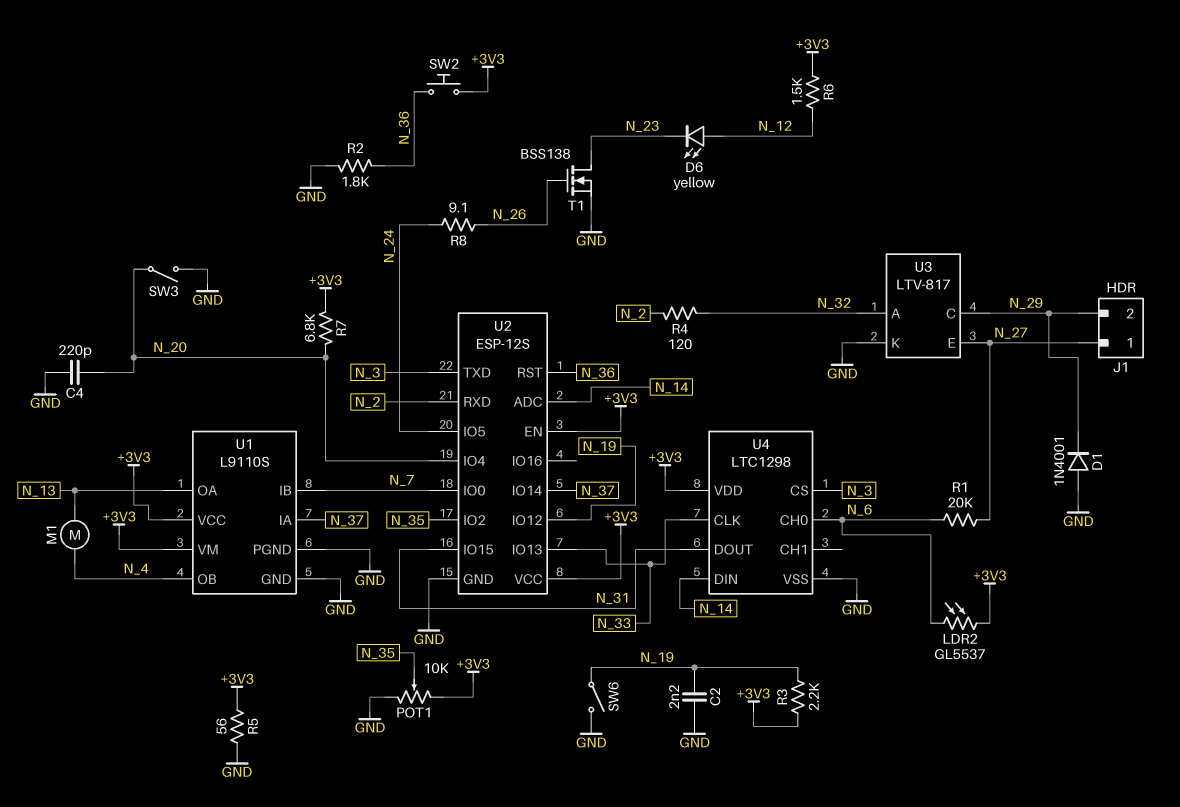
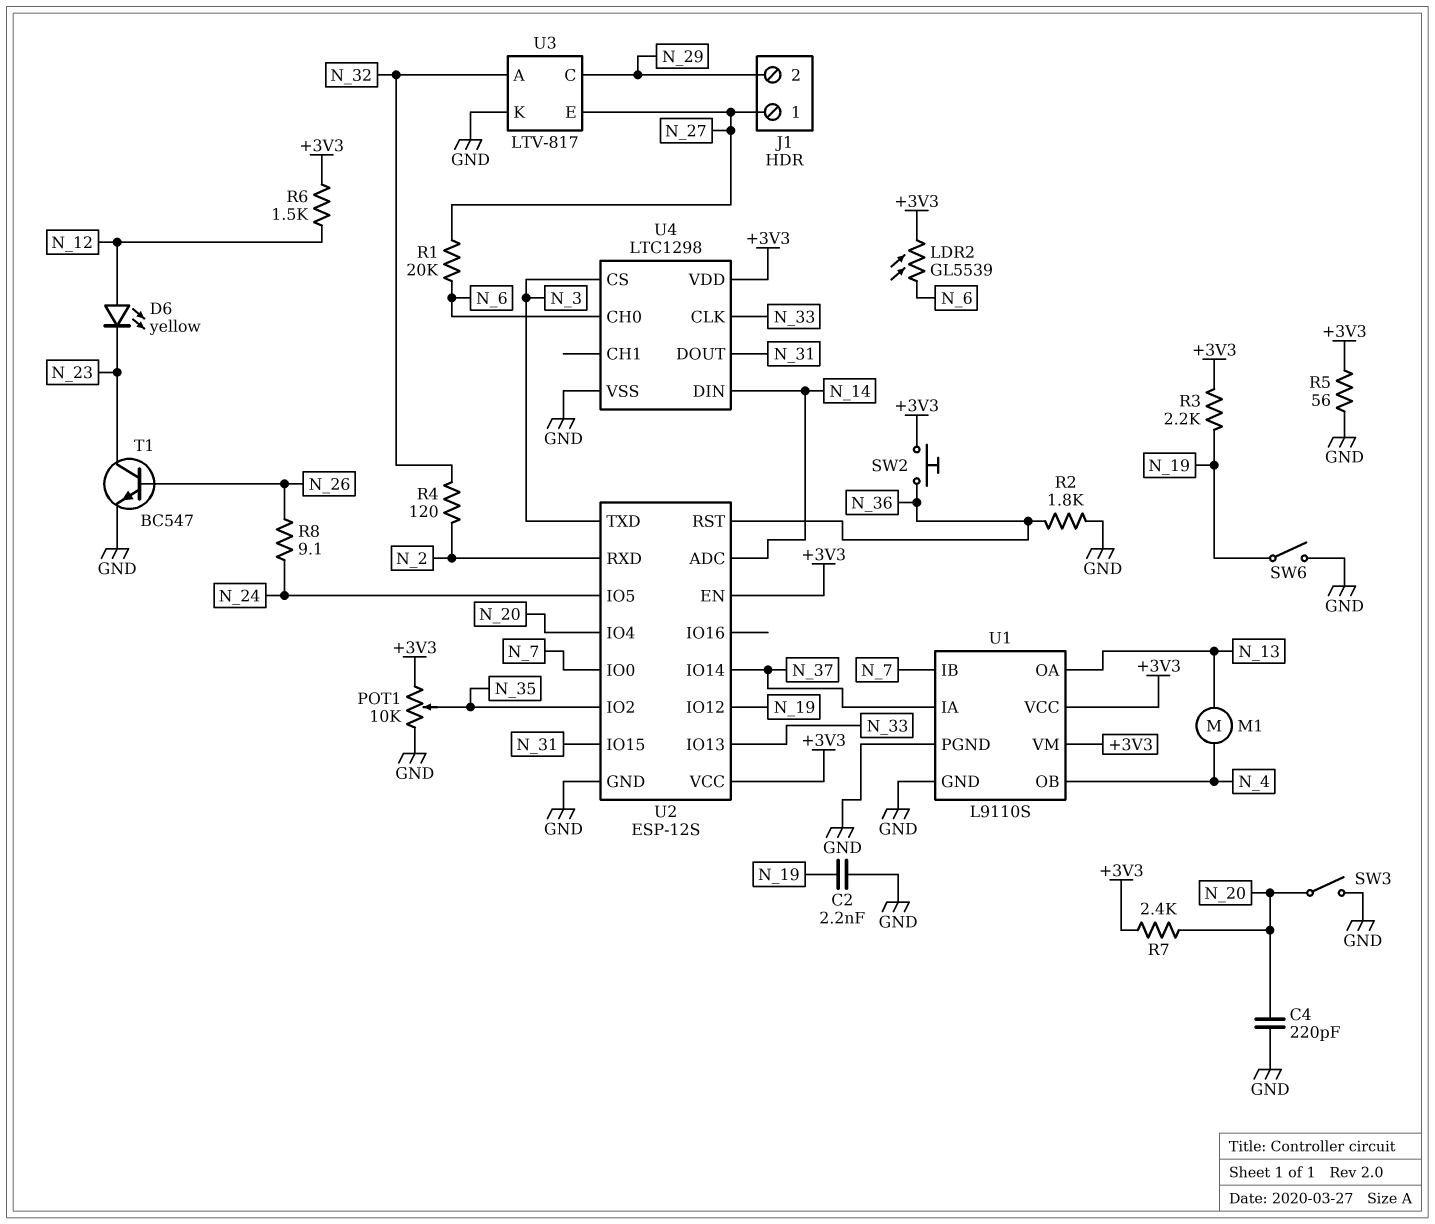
D1: diode 1N4001 (A GND, K N_29) -> none
LDR2: GL5537 (+3V3, N_6) -> GL5539 (+3V3, N_6)
R7: 6.8k (+3V3, N_20) -> 2.4k (+3V3, N_20)
T1: NMOS BSS138 (G N_26, D N_23, S GND) -> NPN BC547 (B N_26, C N_23, E GND)

